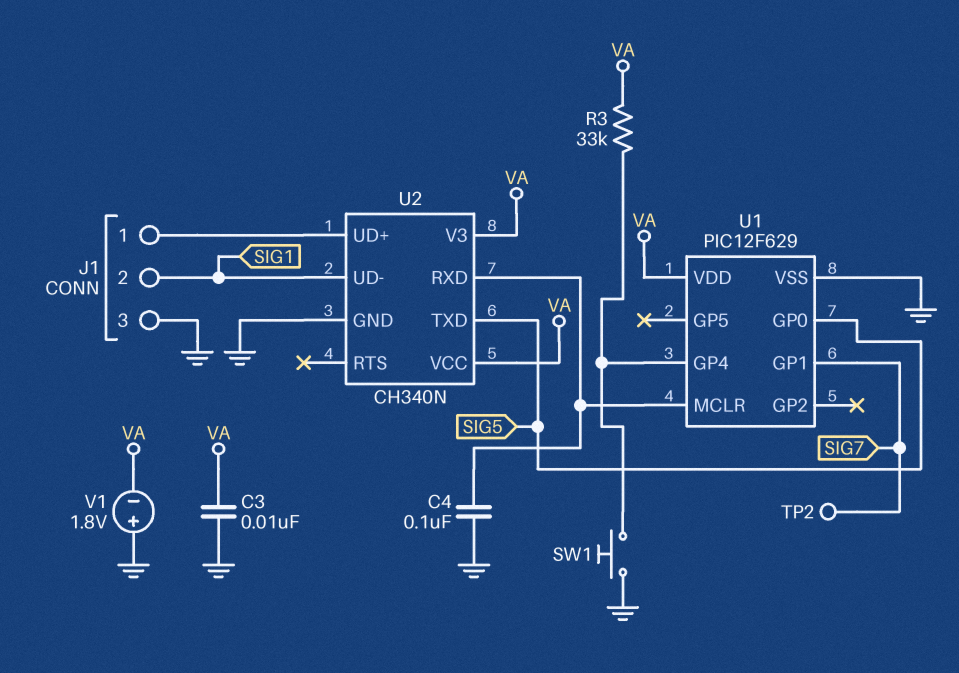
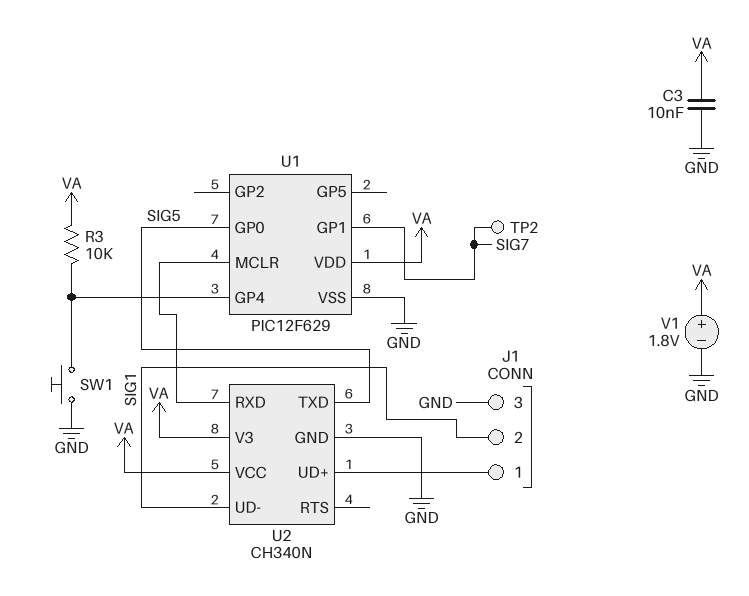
C4: 100nF (GND, U1/MCLR) -> none
R3: 33k (U1/GP4, VA) -> 10k (U1/GP4, VA)
V1: 1.8V (plus GND, minus VA) -> 1.8V (plus VA, minus GND)

